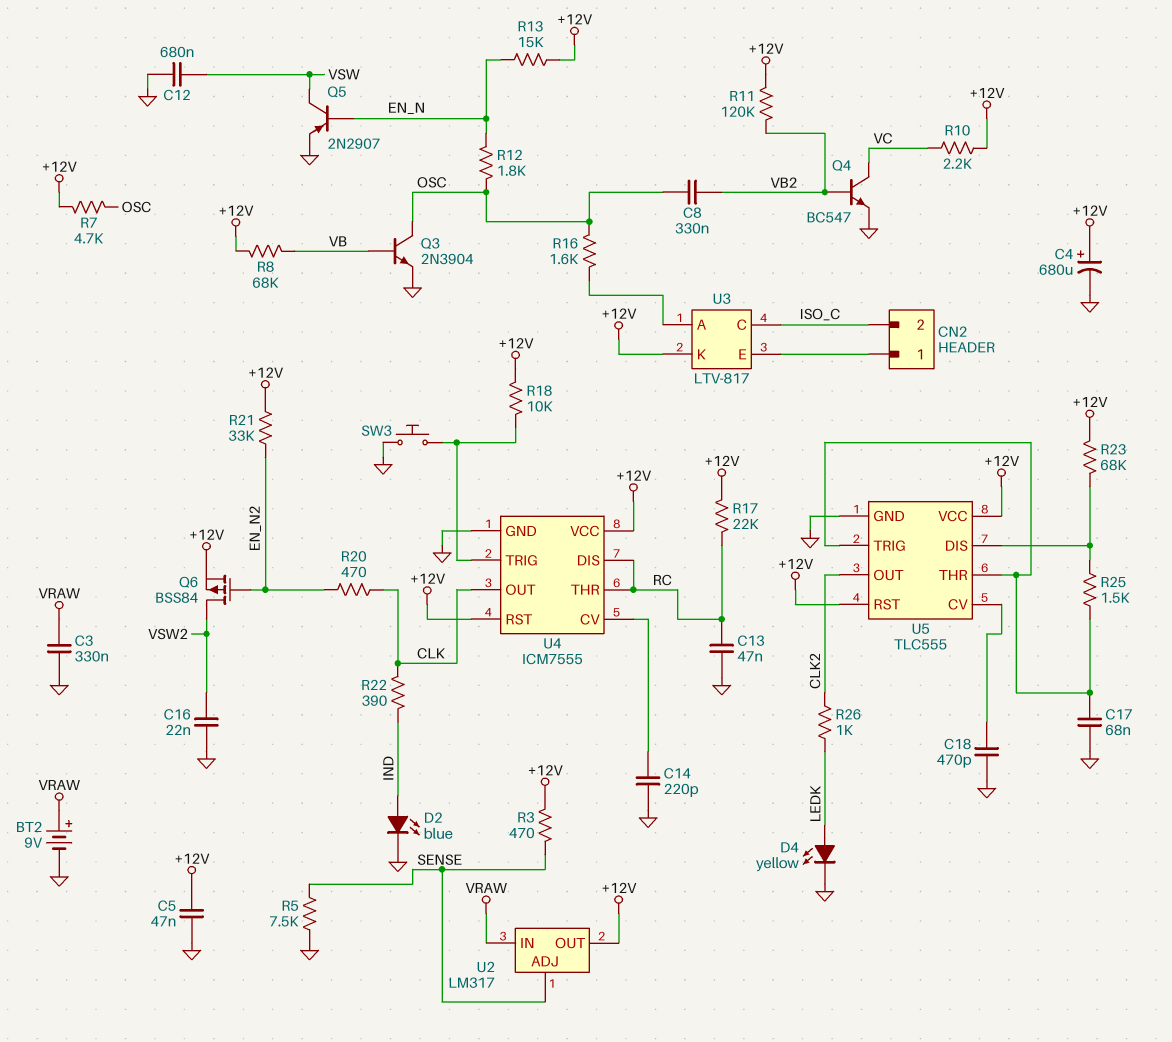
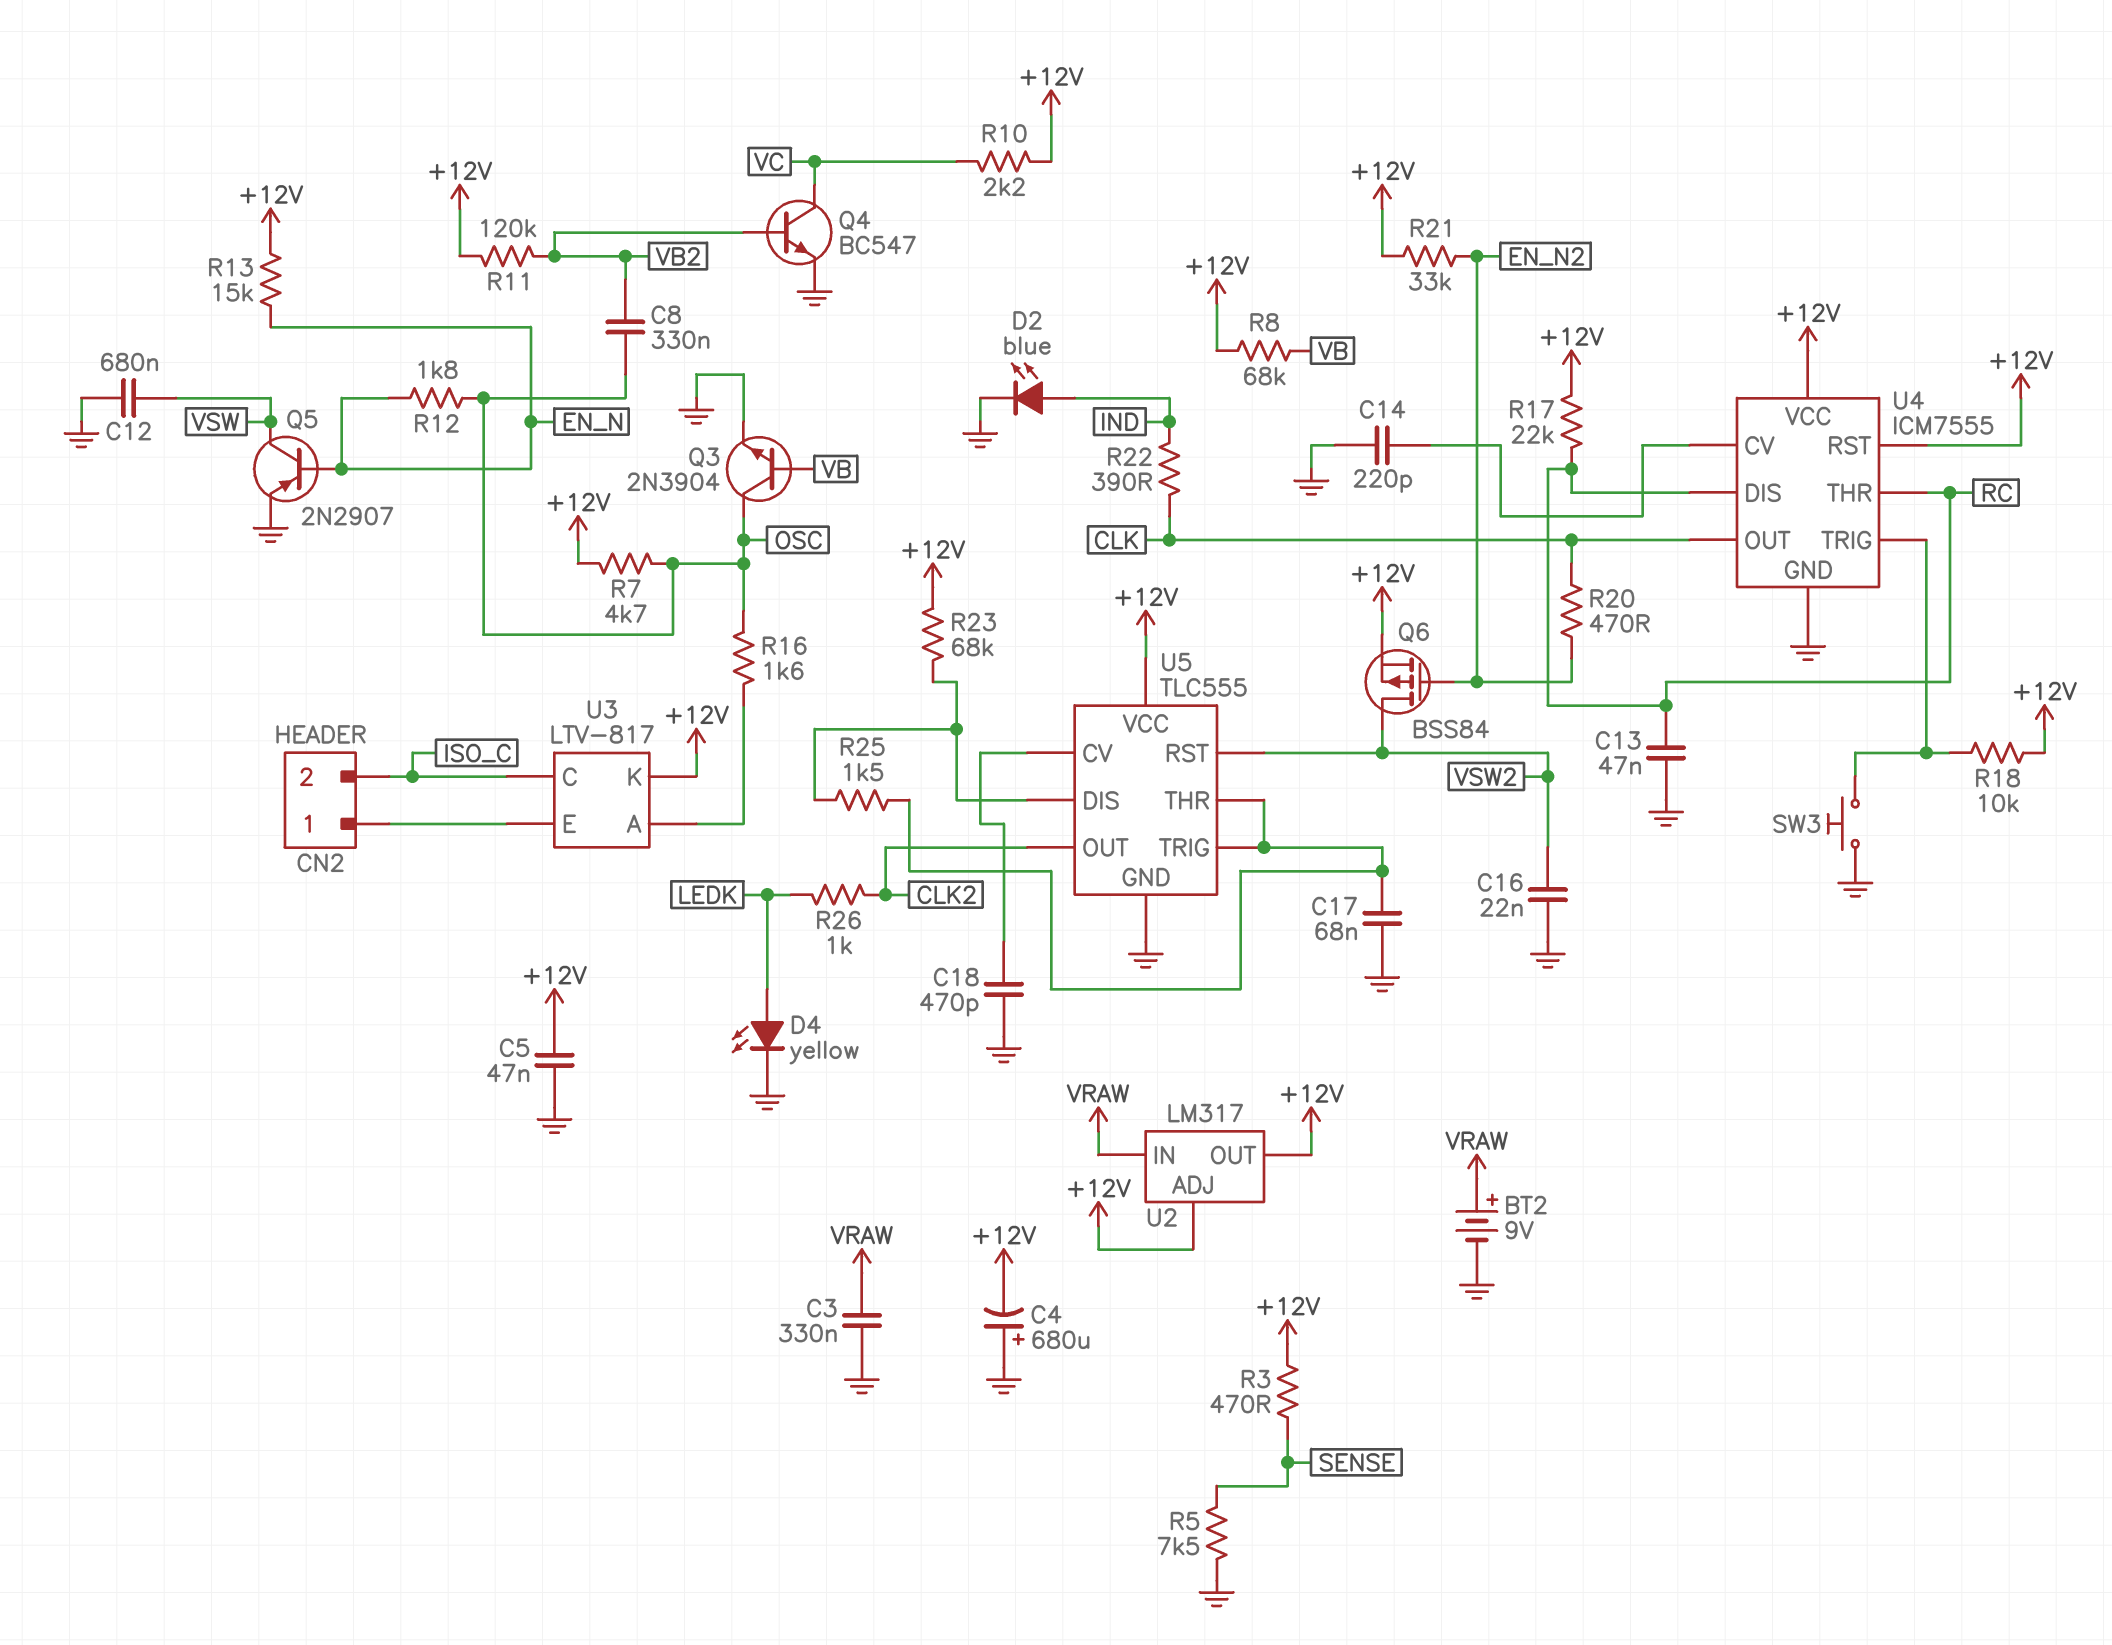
C4: 680uF (plus +12V, minus GND) -> 680uF (plus GND, minus +12V)
U2 pin ADJ: SENSE -> +12V
U5 pin RST: +12V -> VSW2

